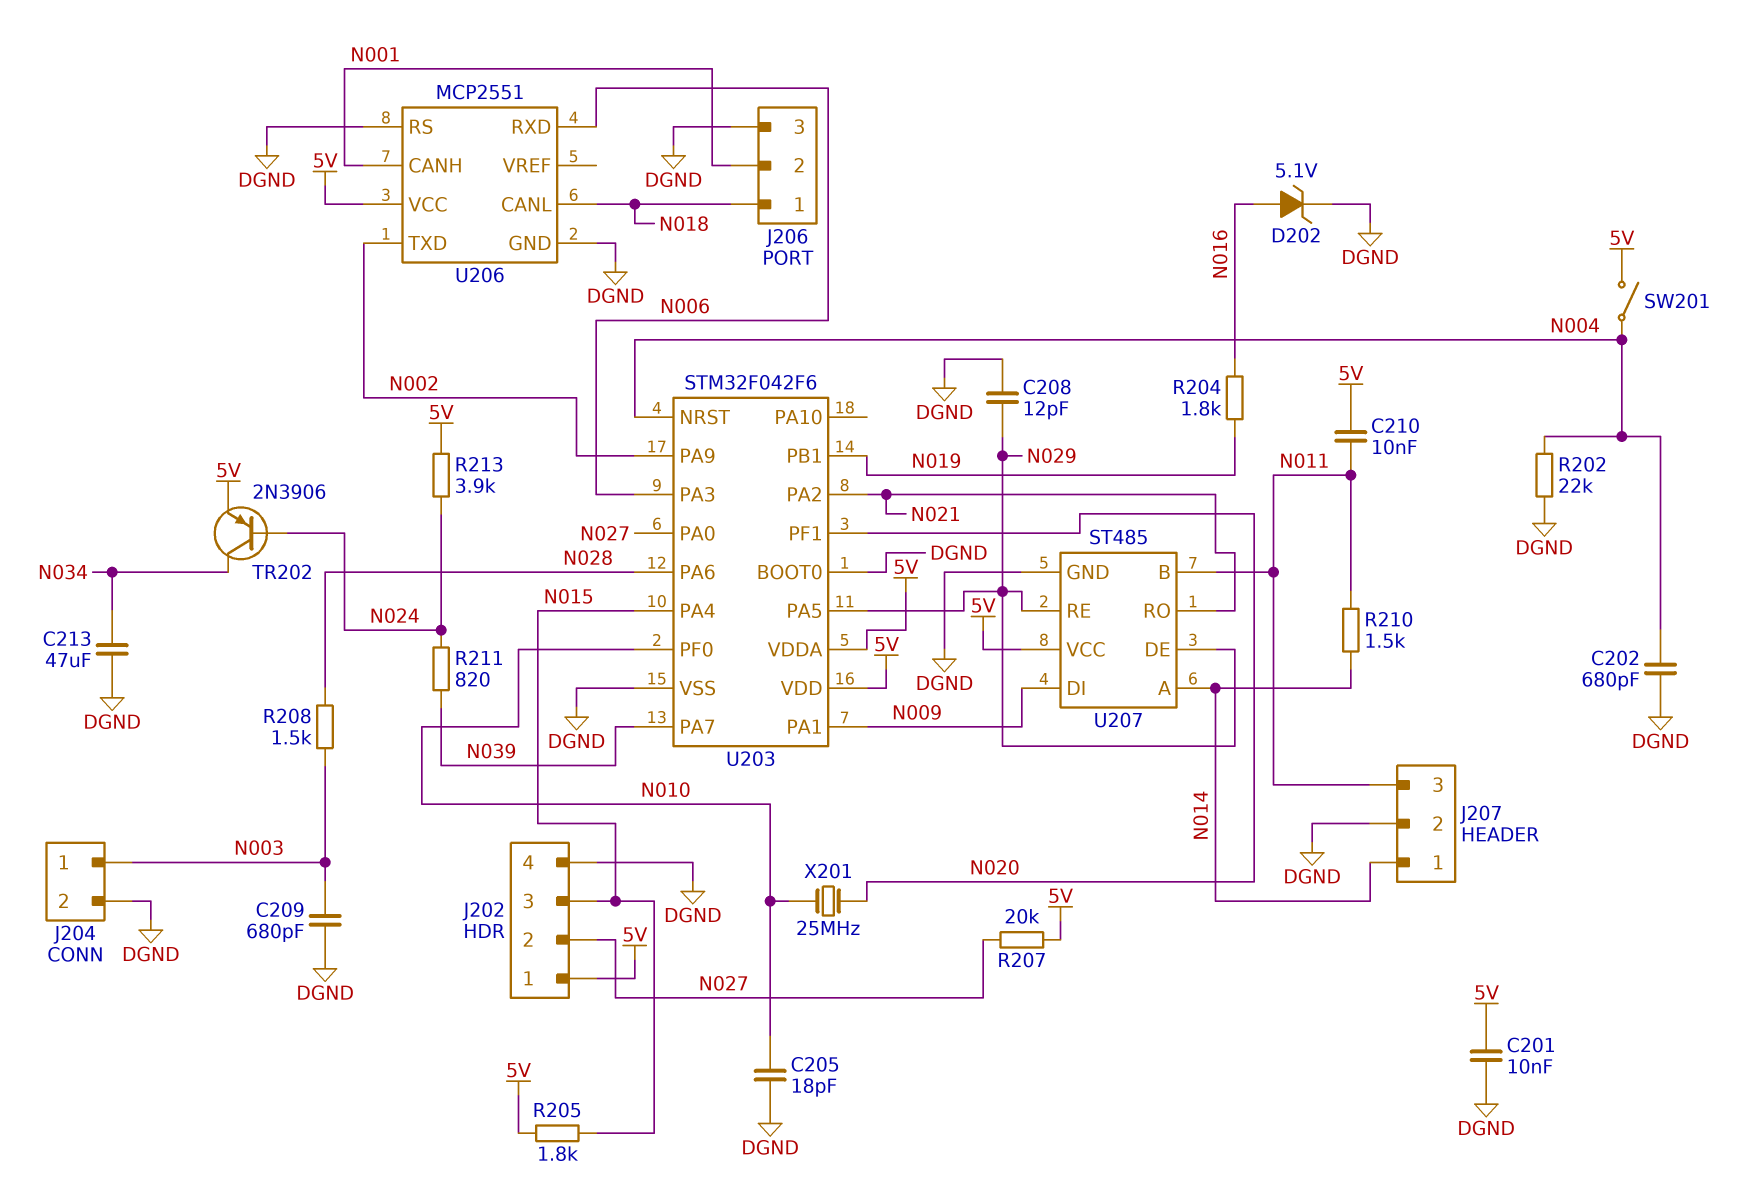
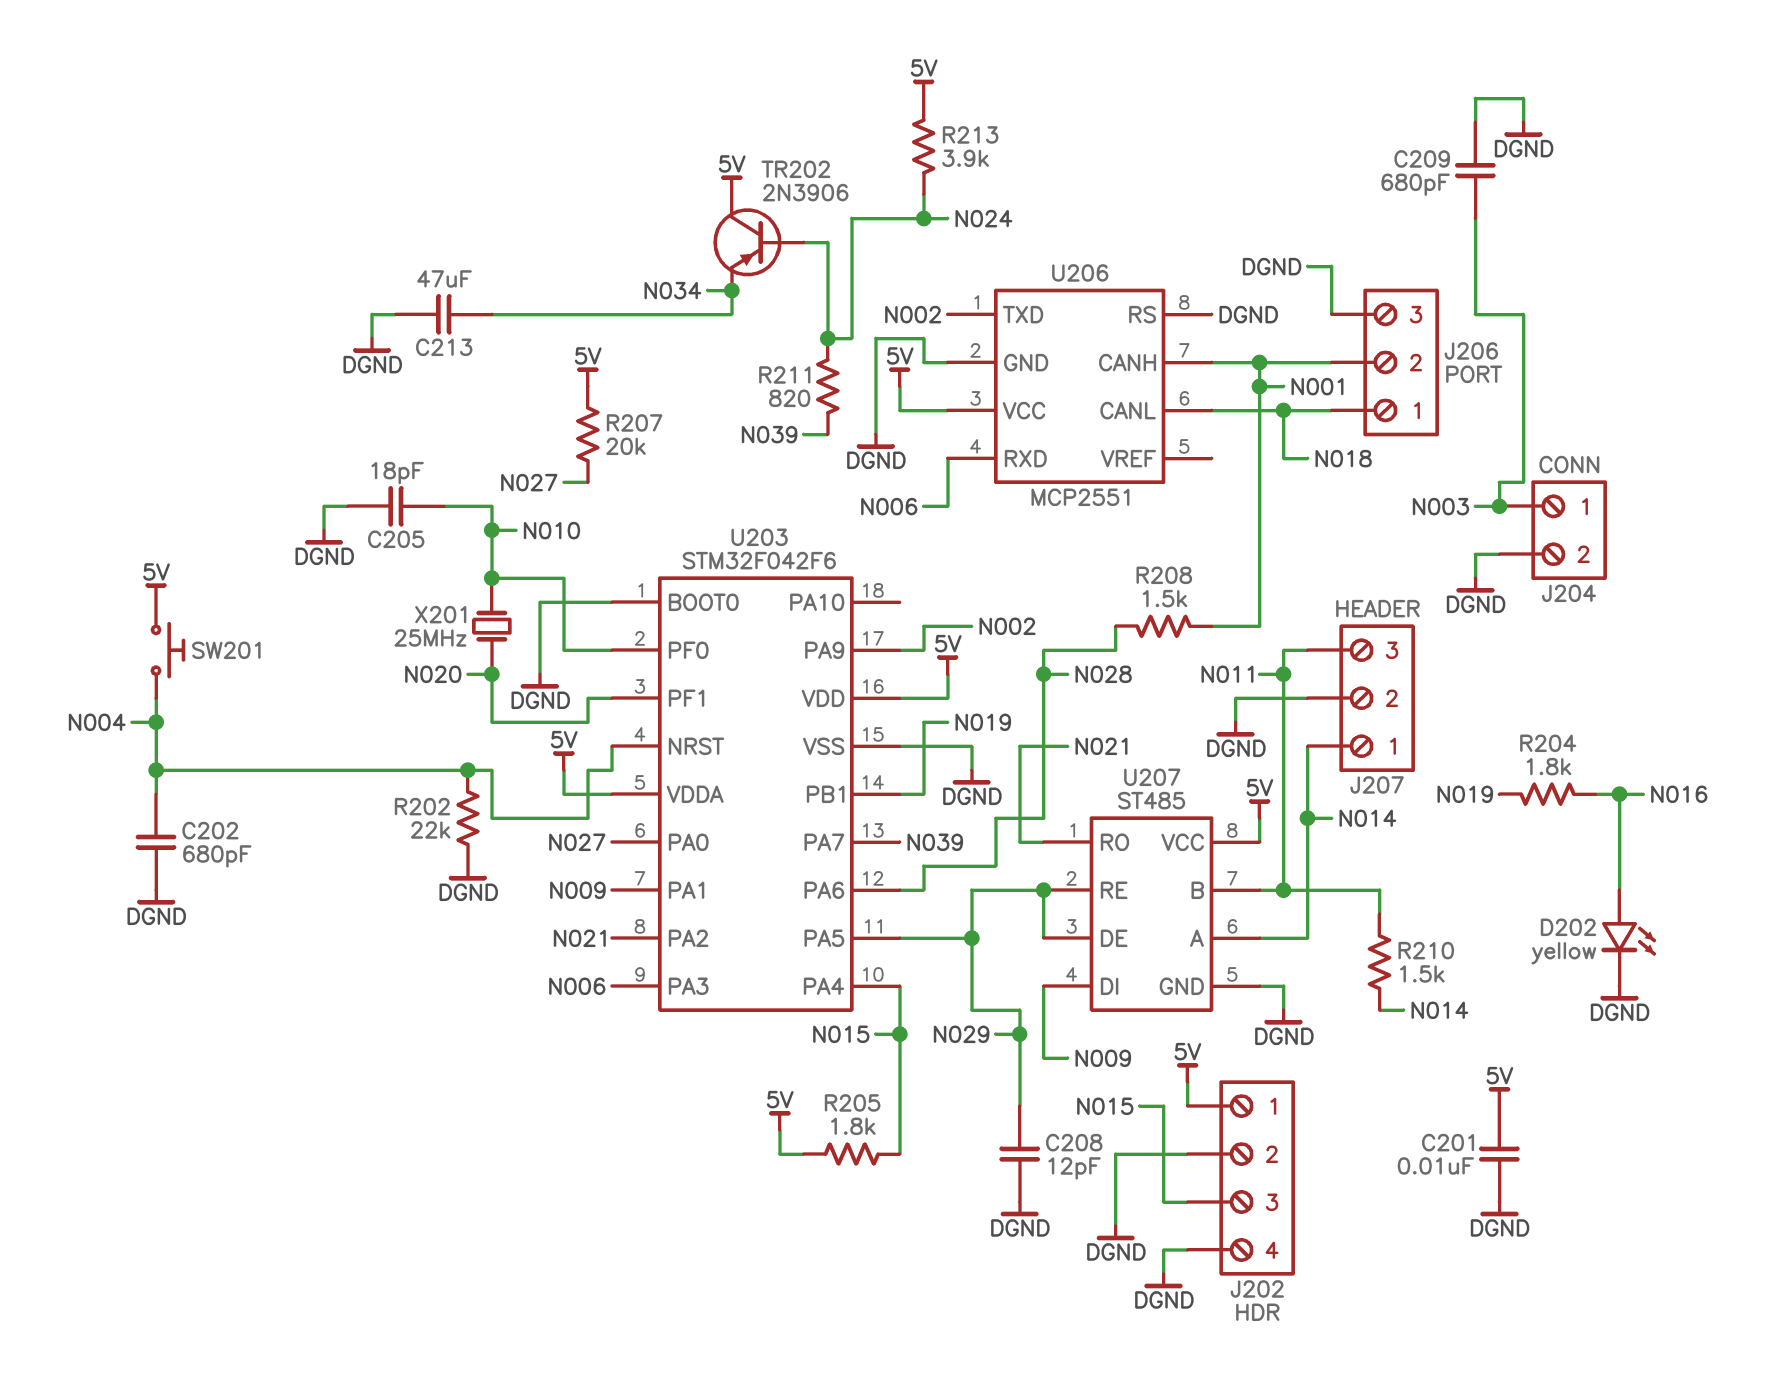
C210: 10nF (5V, N011) -> none
D202: zener 5.1V (A N016, K DGND) -> LED yellow (A N016, K DGND)
J202 pin 2: N027 -> DGND
R208: 1.5k (N003, N028) -> 1.5k (N001, N028)
SW201: switch (5V, N004) -> button (5V, N004)
TR202: PNP 2N3906 (B N024, C N034, E 5V) -> PNP 2N3906 (B N024, C 5V, E N034)

